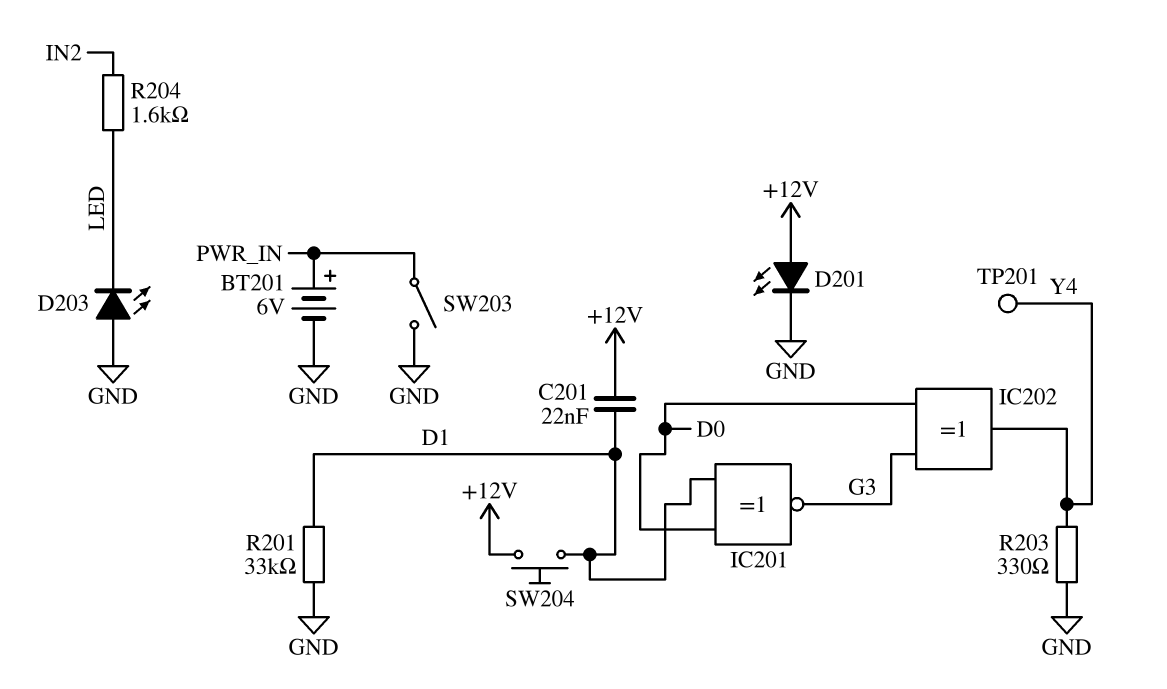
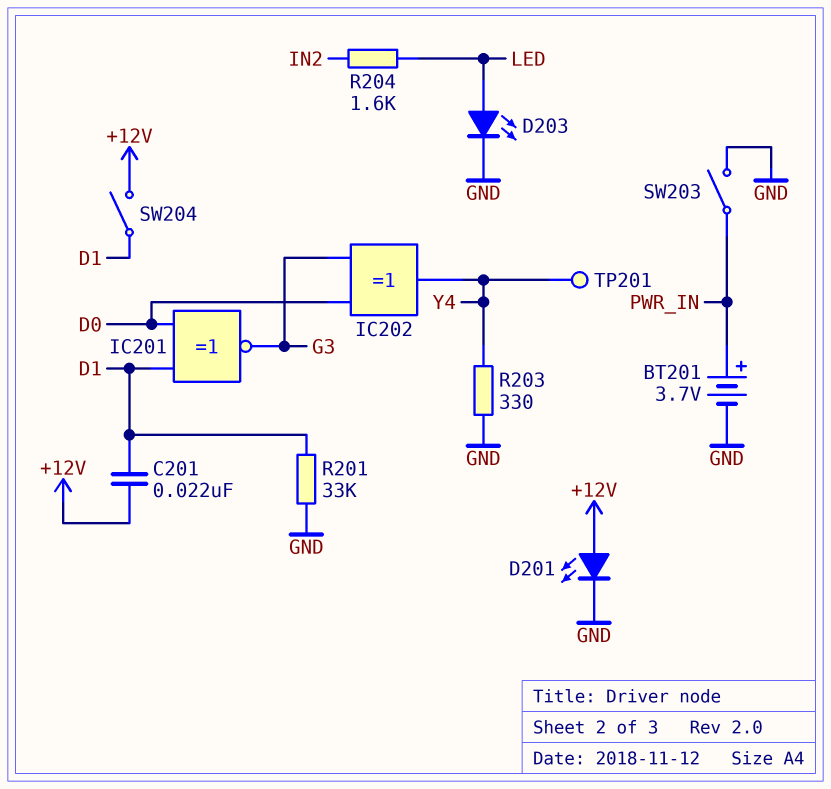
BT201: 6V (plus PWR_IN, minus GND) -> 3.7V (plus PWR_IN, minus GND)
D203: LED (A GND, K LED) -> LED (A LED, K GND)
SW204: button (+12V, D1) -> switch (+12V, D1)

